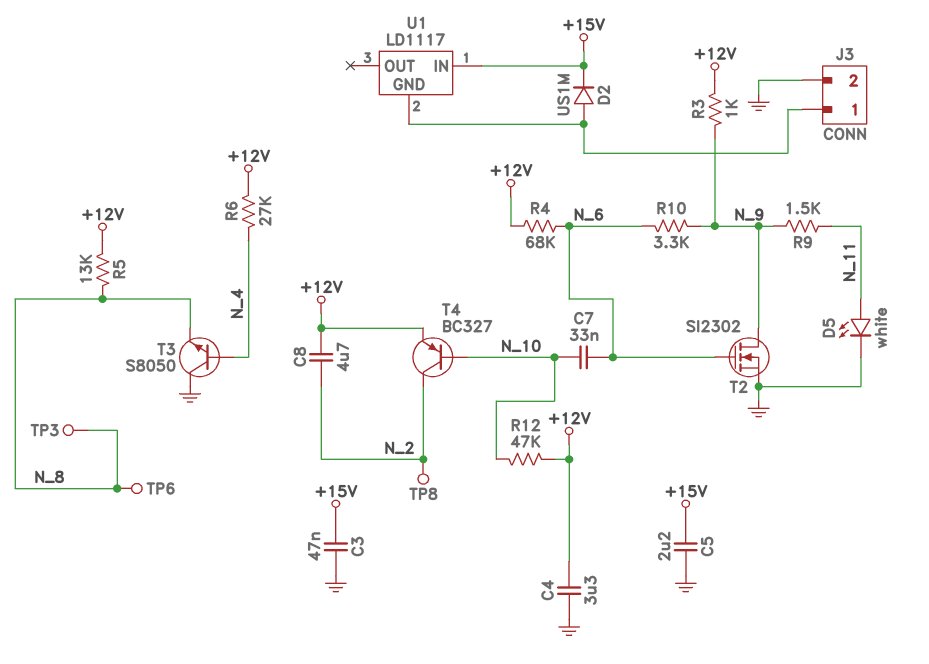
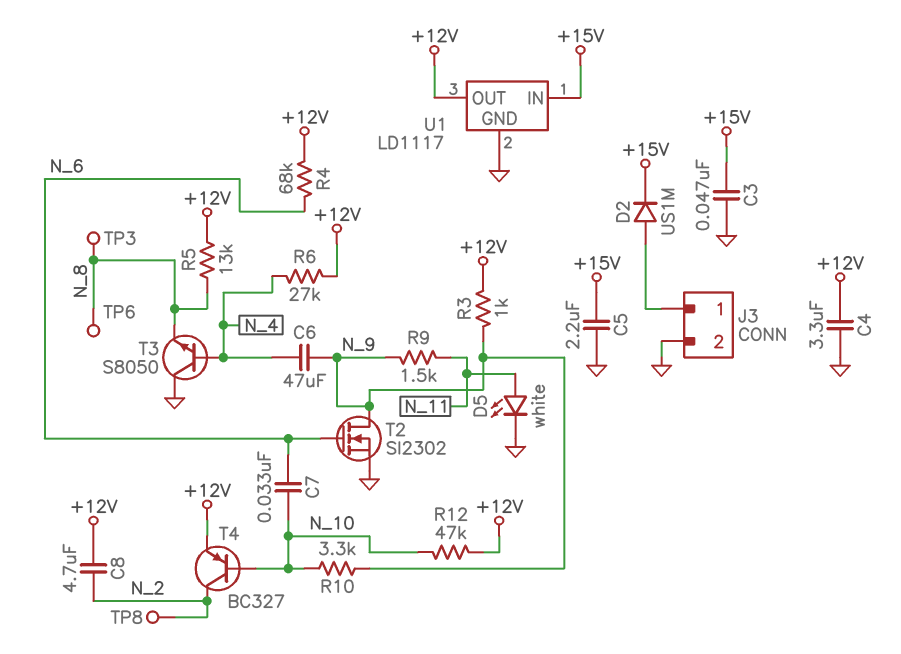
C6: none -> 47uF (N_4, N_9)
R10: 3.3k (N_6, N_9) -> 3.3k (N_9, N_10)
U1 pin GND: J3/1 -> GND
U1 pin OUT: none -> +12V

